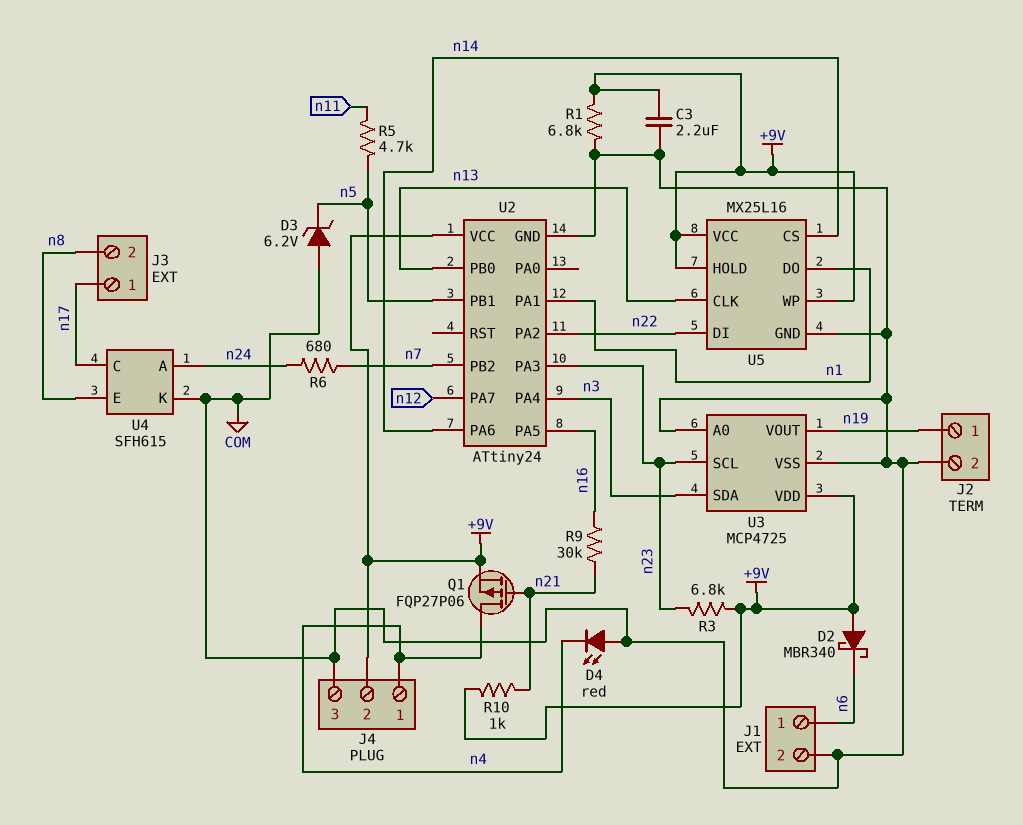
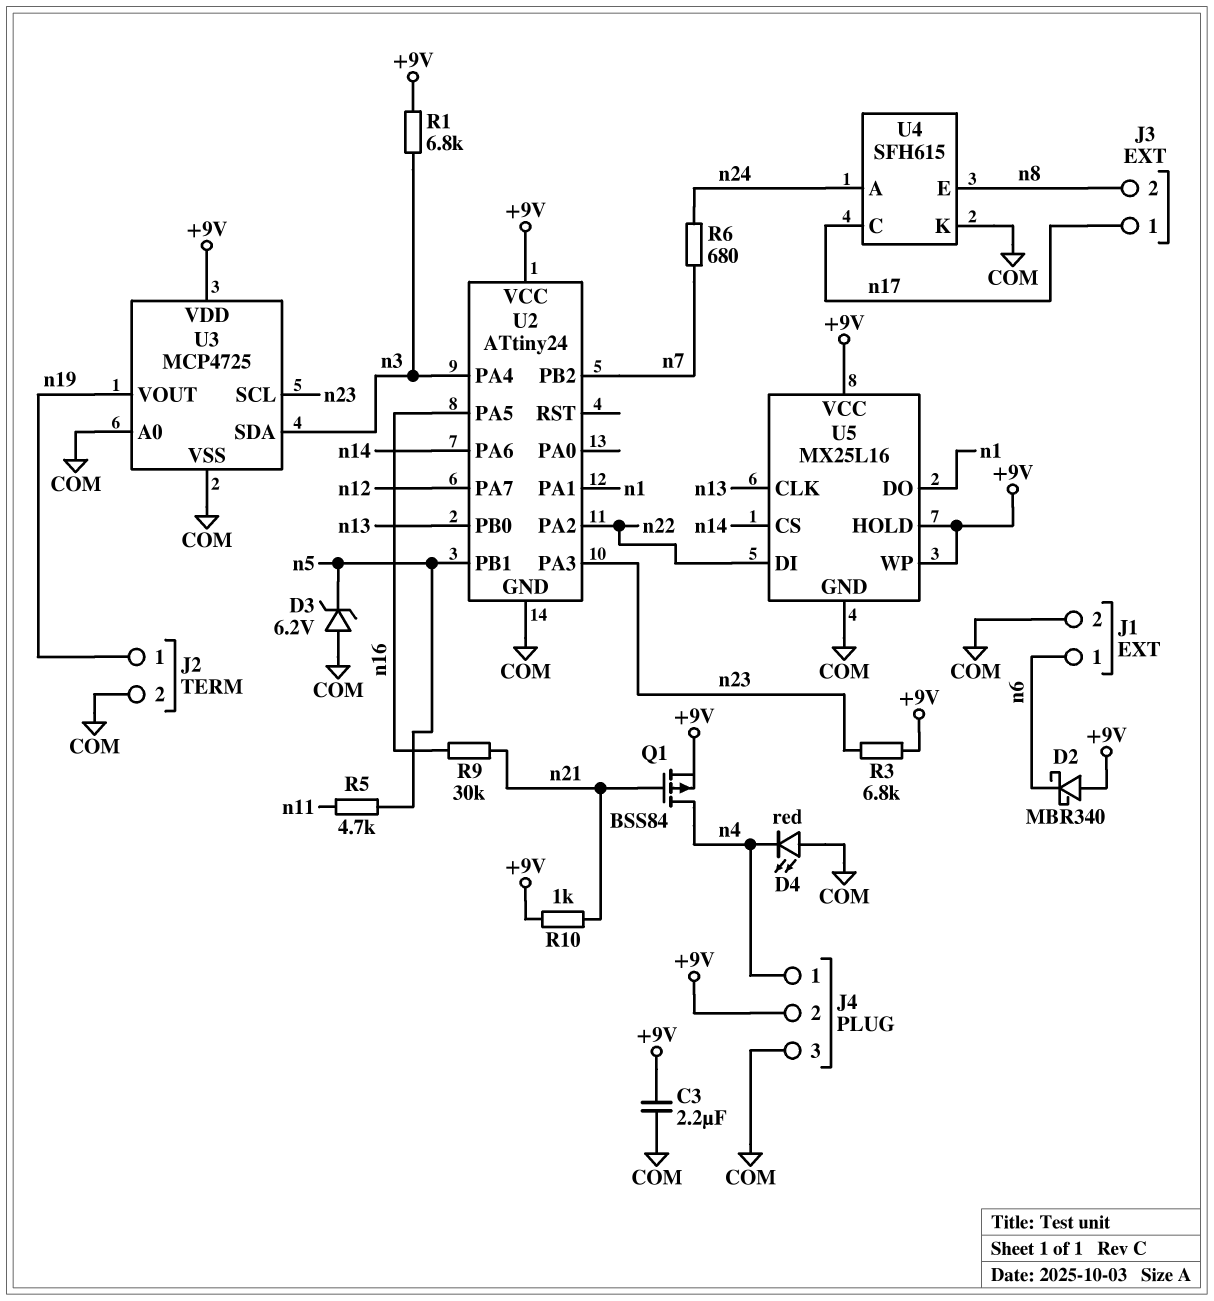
Q1: PMOS FQP27P06 (G n21, D n4, S +9V) -> PMOS BSS84 (G n21, D n4, S +9V)
R1: 6.8k (+9V, COM) -> 6.8k (+9V, n3)

